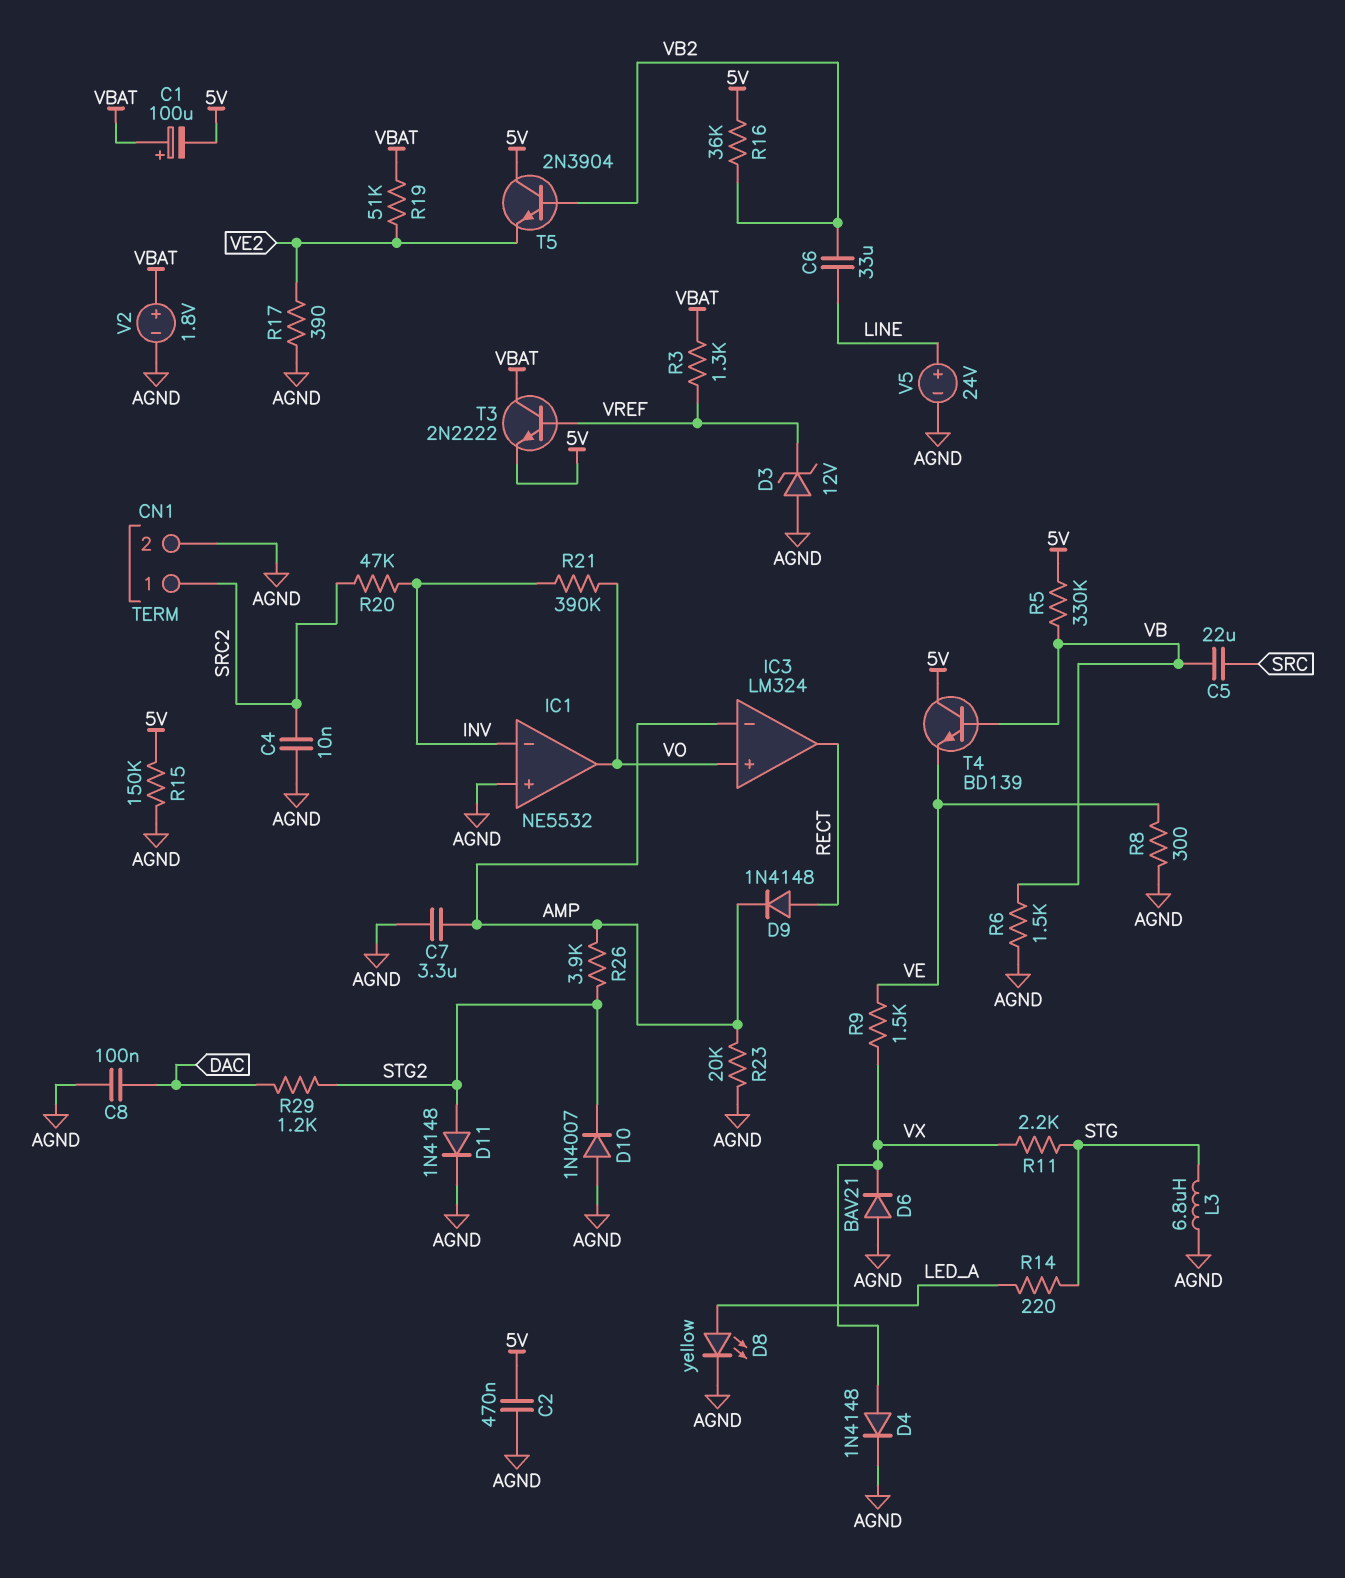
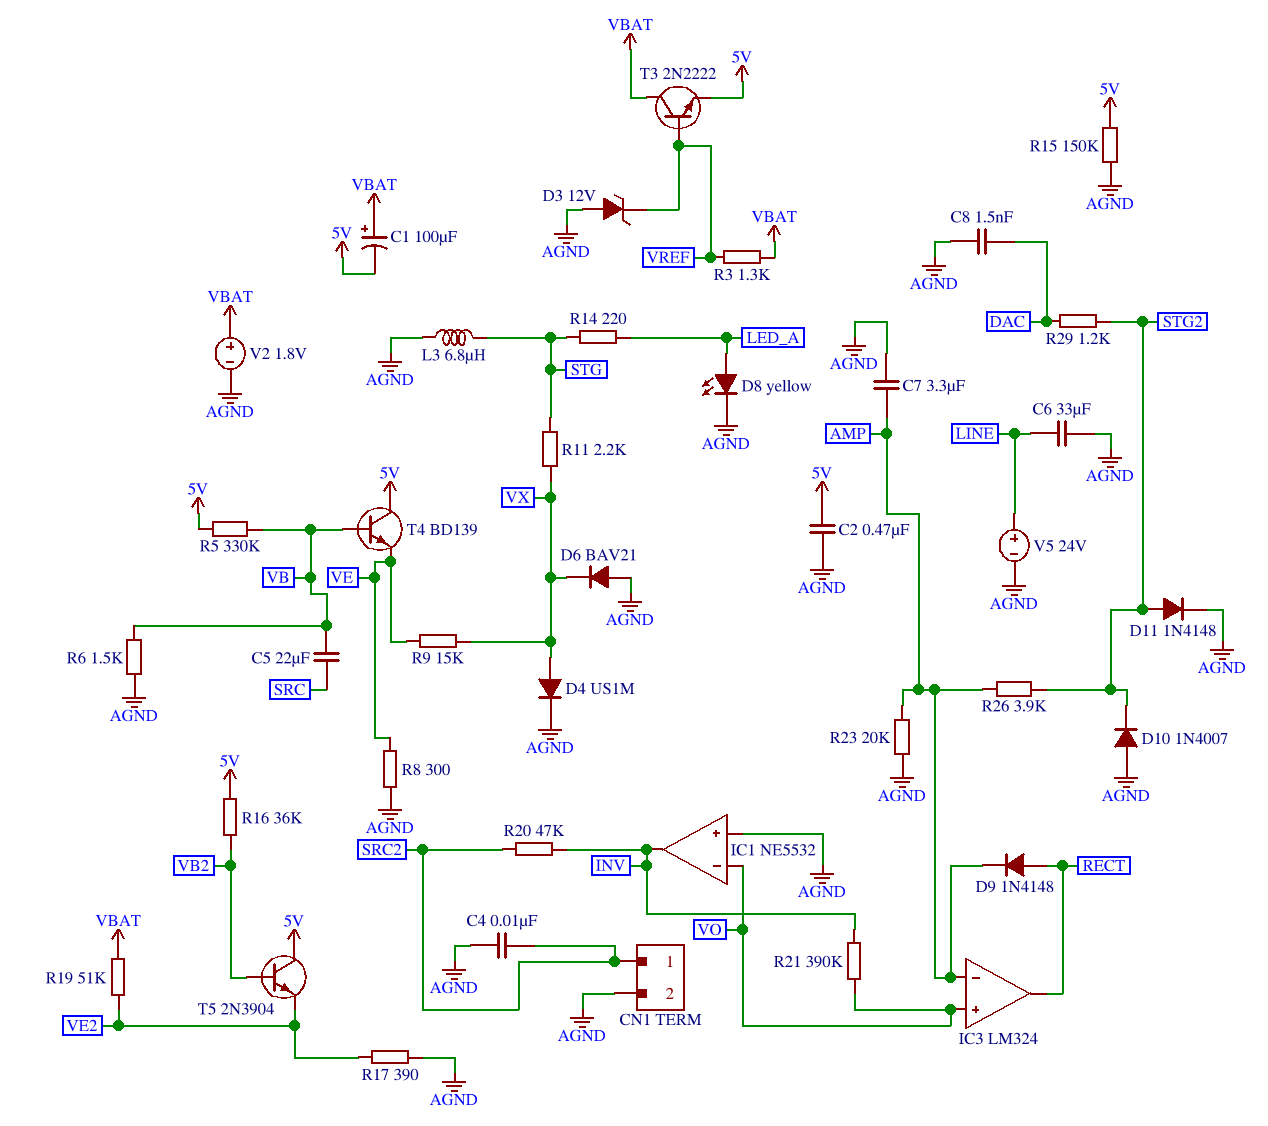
C6: 33uF (LINE, VB2) -> 33uF (AGND, LINE)
C8: 100nF (AGND, DAC) -> 1.5nF (AGND, DAC)
D4: diode 1N4148 (A VX, K AGND) -> diode US1M (A VX, K AGND)
IC1 pin in-: INV -> VO
IC1 pin out: VO -> INV
R9: 1.5k (VE, VX) -> 15k (VE, VX)

